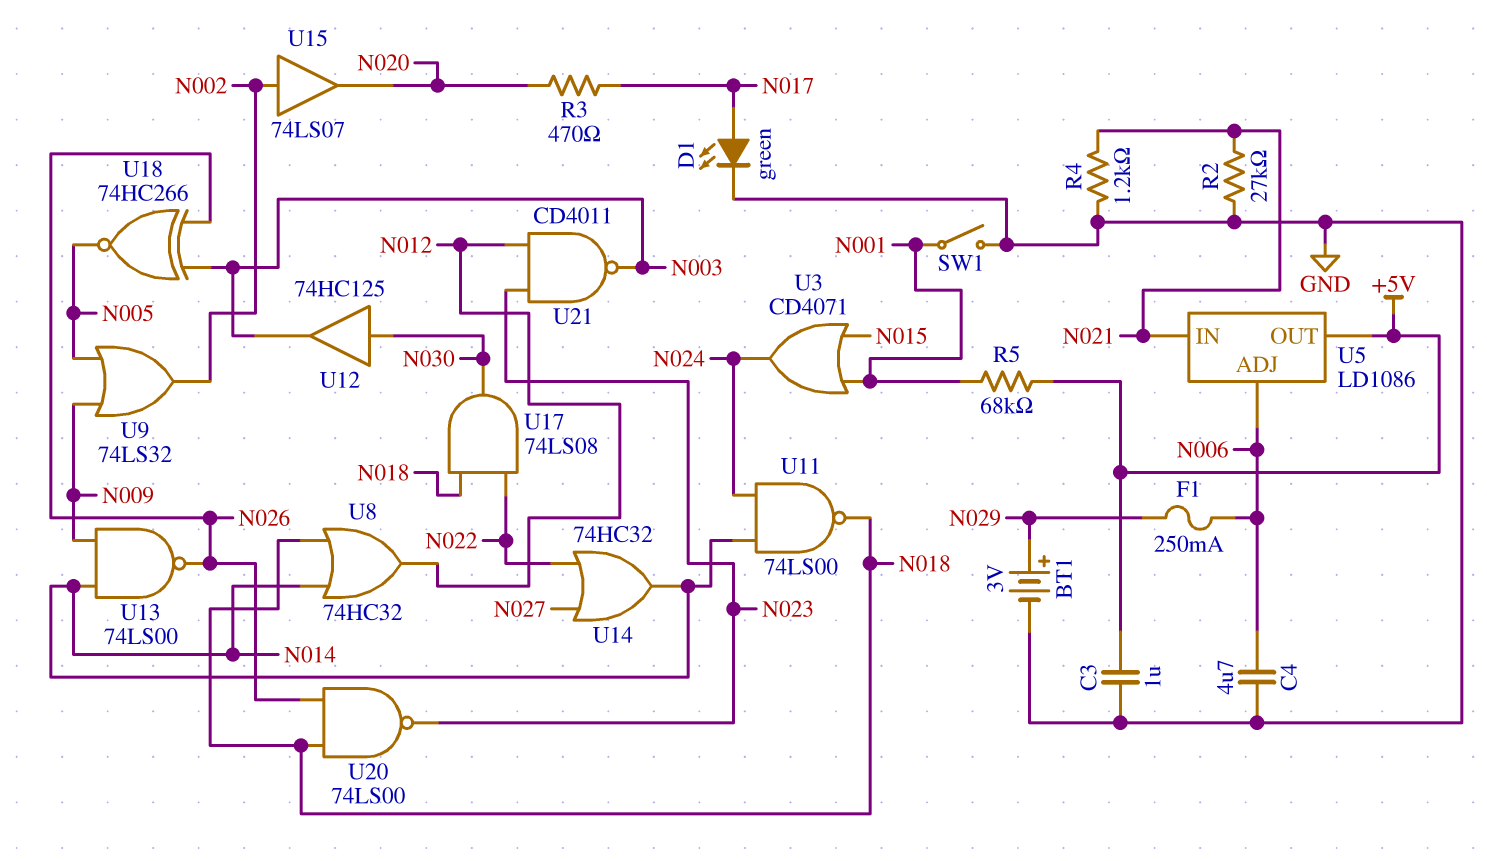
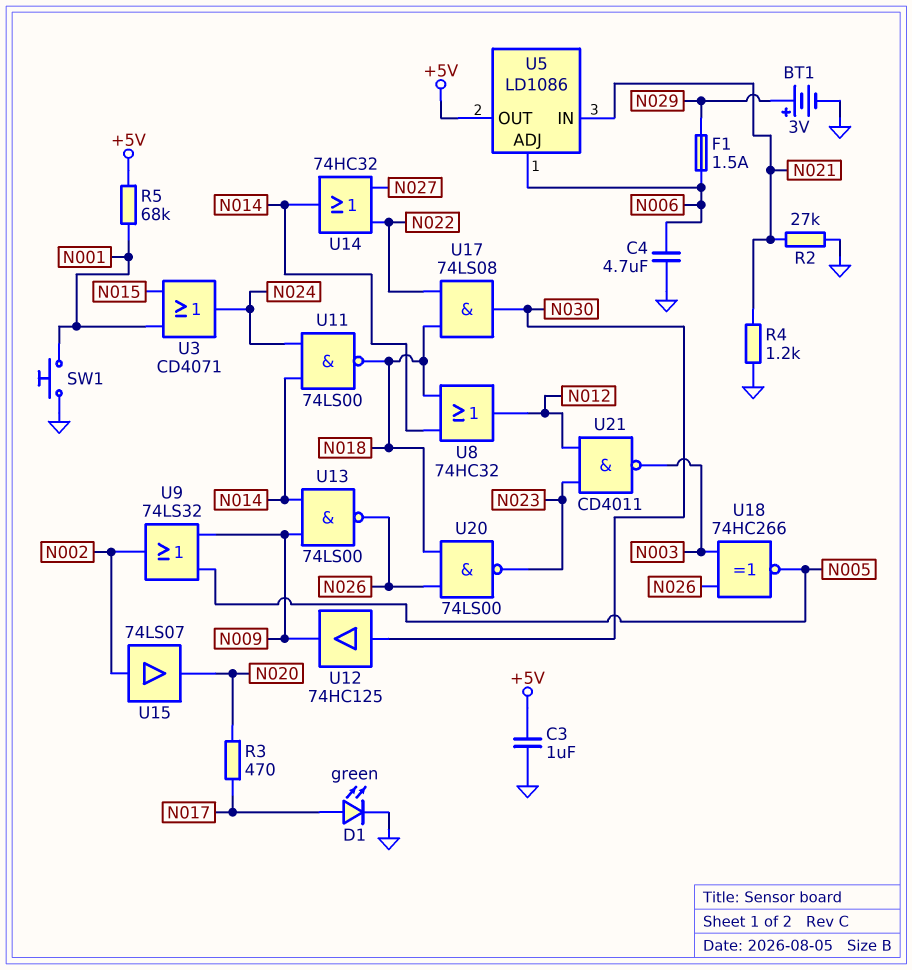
F1: 250mA (N006, N029) -> 1.5A (N006, N029)
SW1: switch (GND, N001) -> button (GND, N001)
U12: buffer 74HC125 (in N030, out N003) -> buffer 74HC125 (in N030, out N009)

